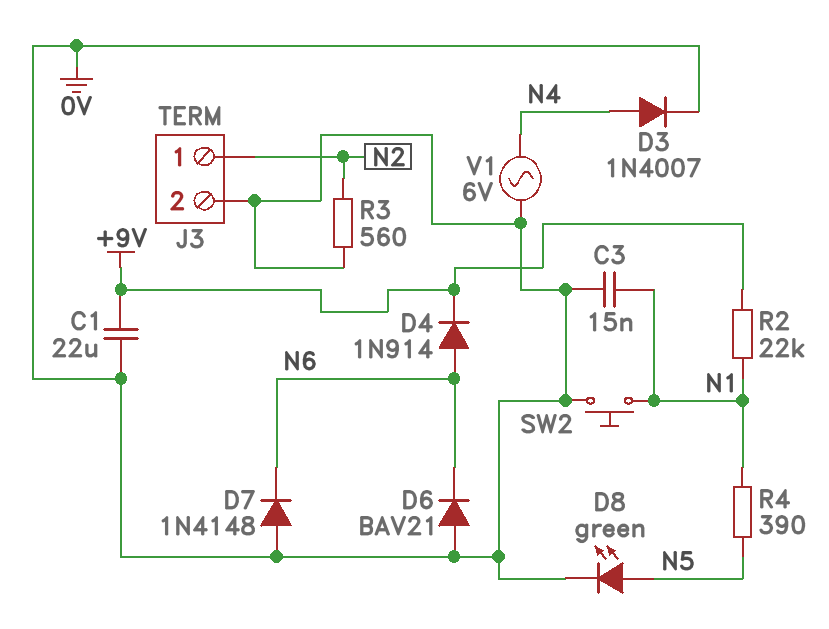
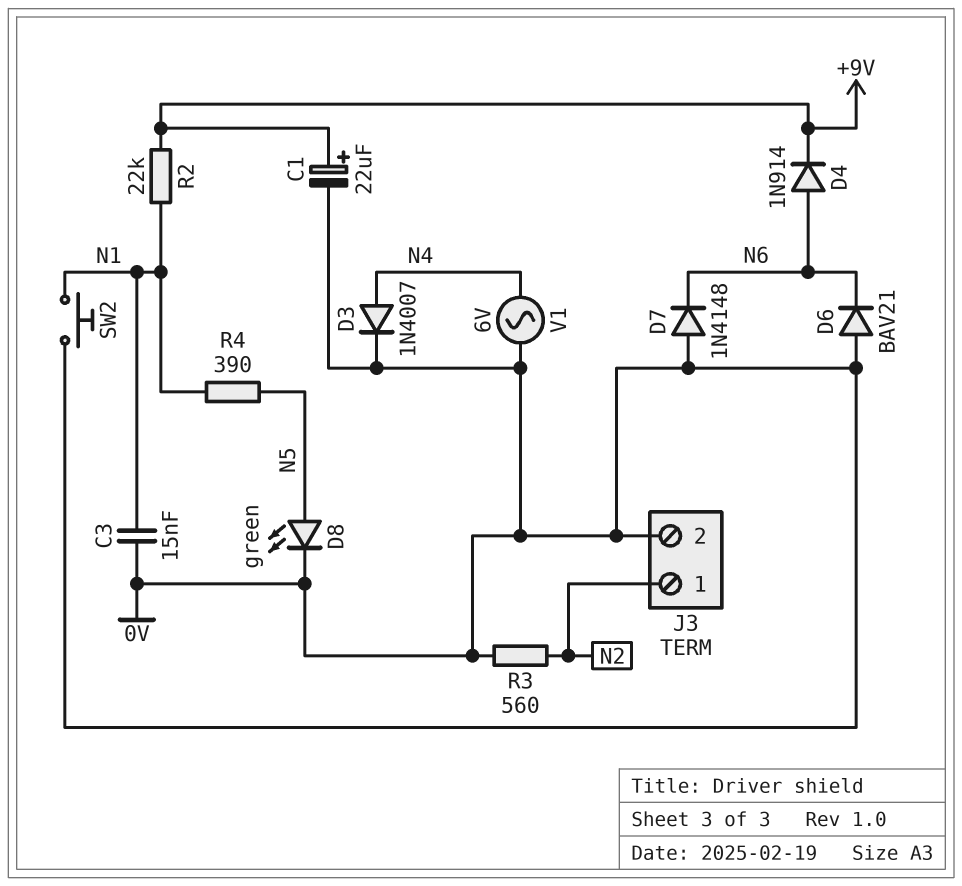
C1: 22uF (+9V, 0V) -> 22uF (plus +9V, minus 0V)

